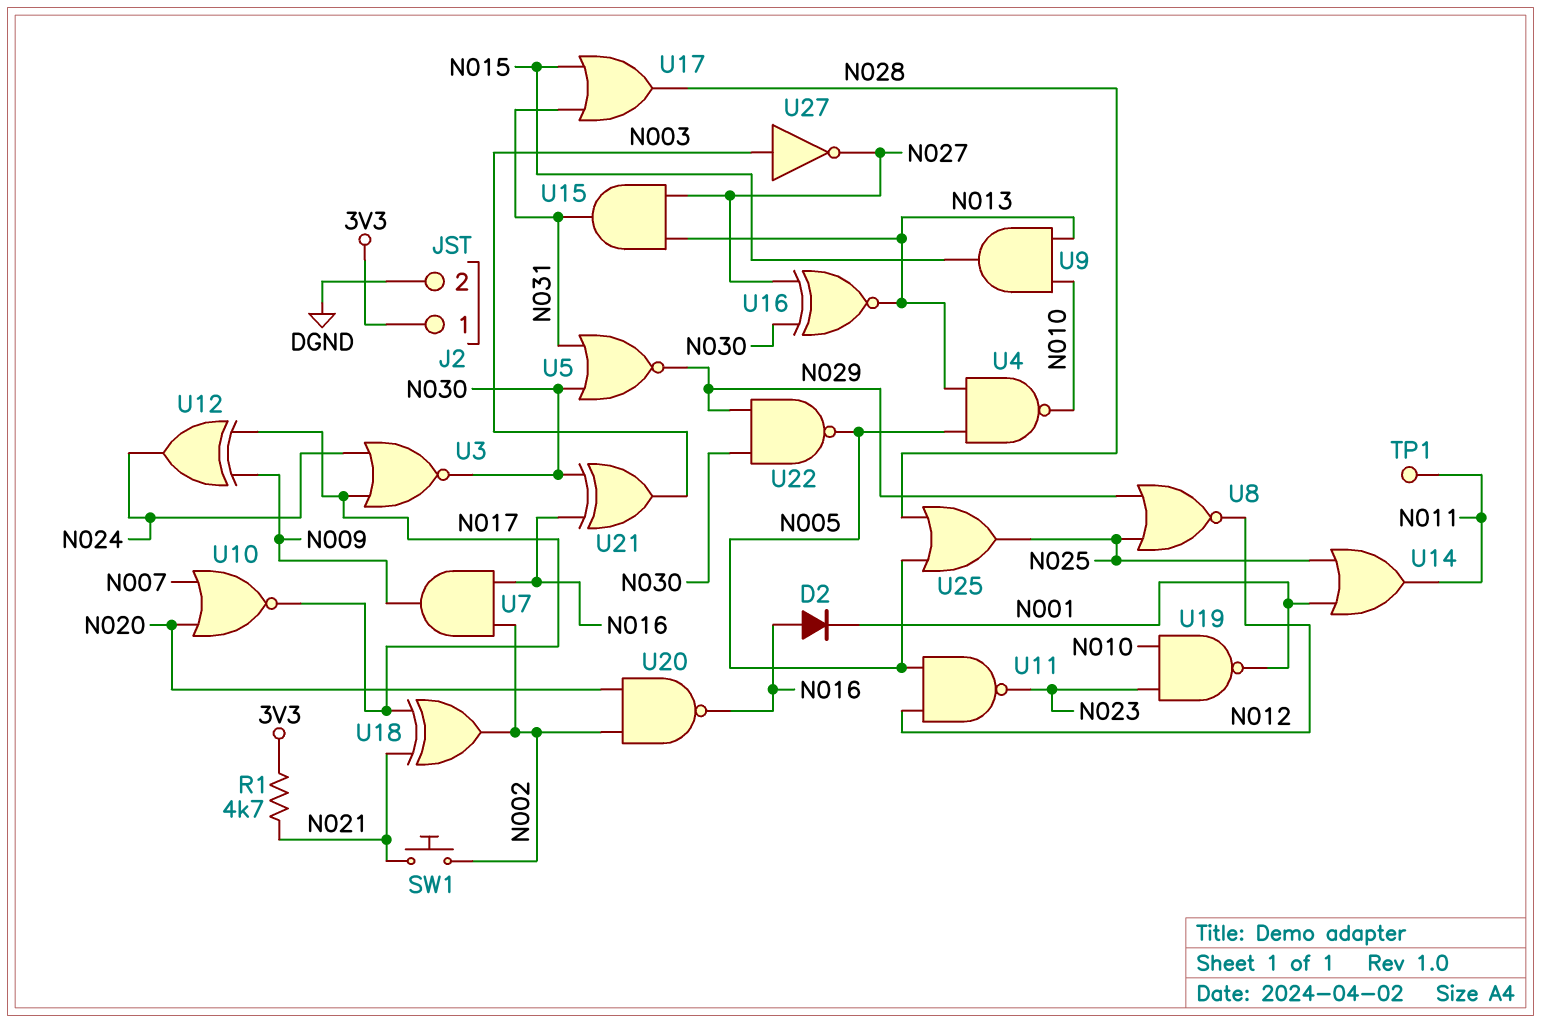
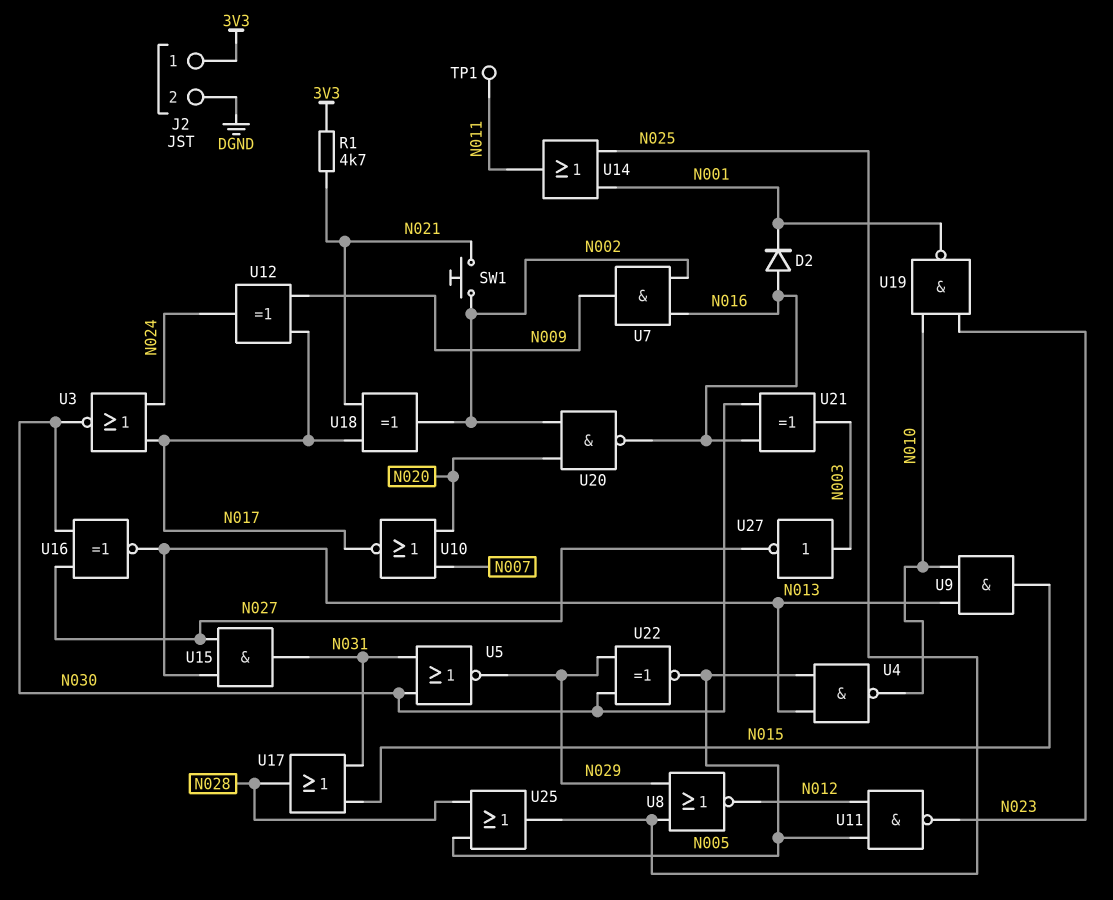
U22: NAND (in N029, in N030, out N005) -> XNOR (in N029, in N030, out N005)

